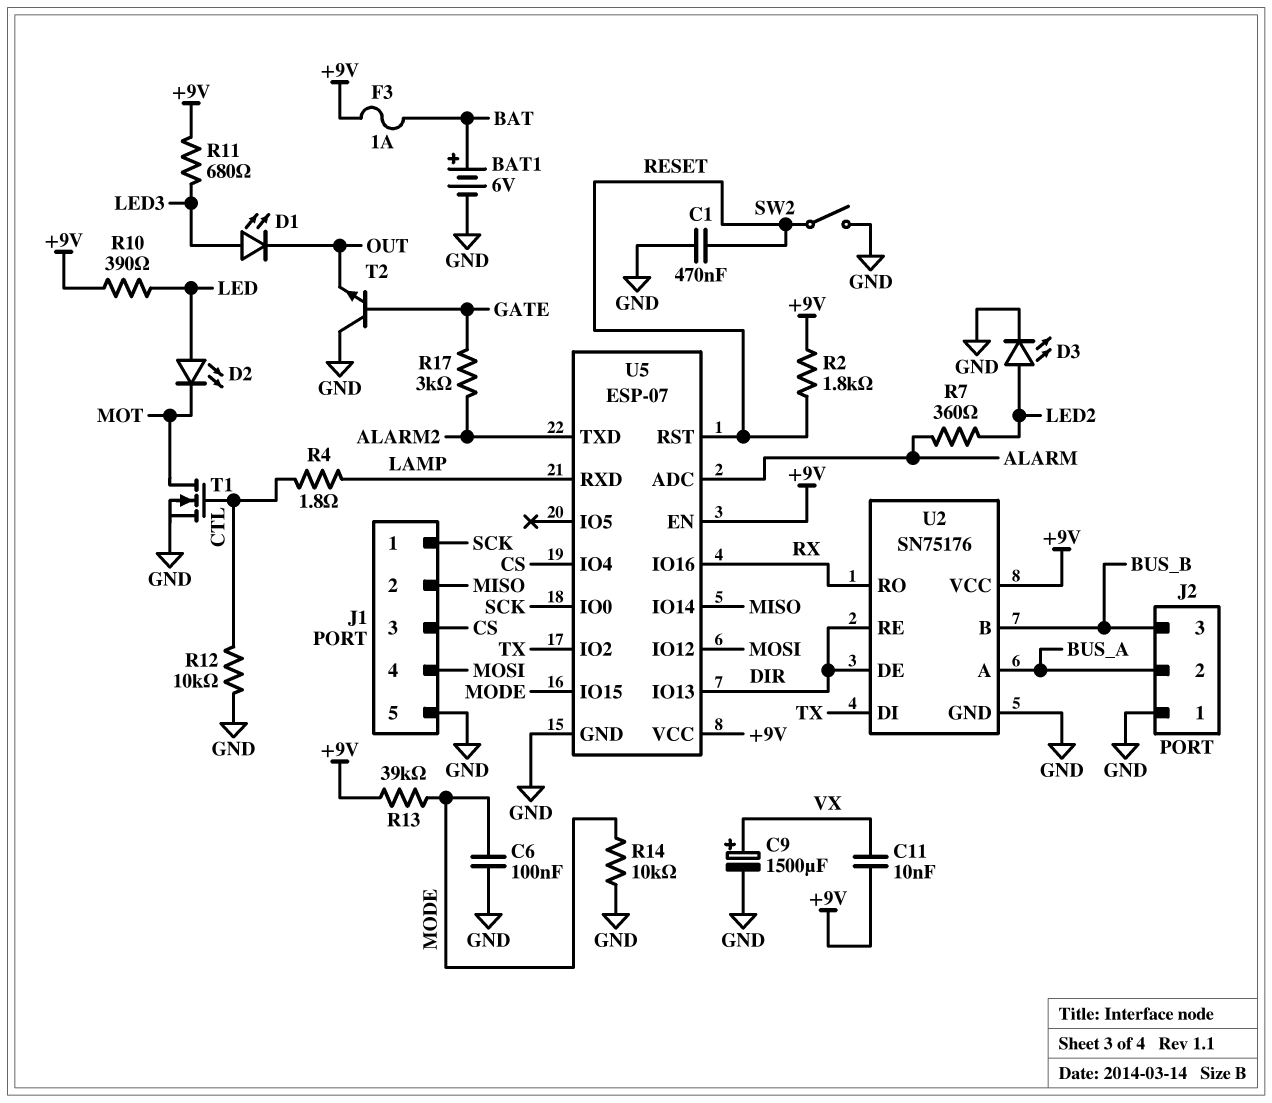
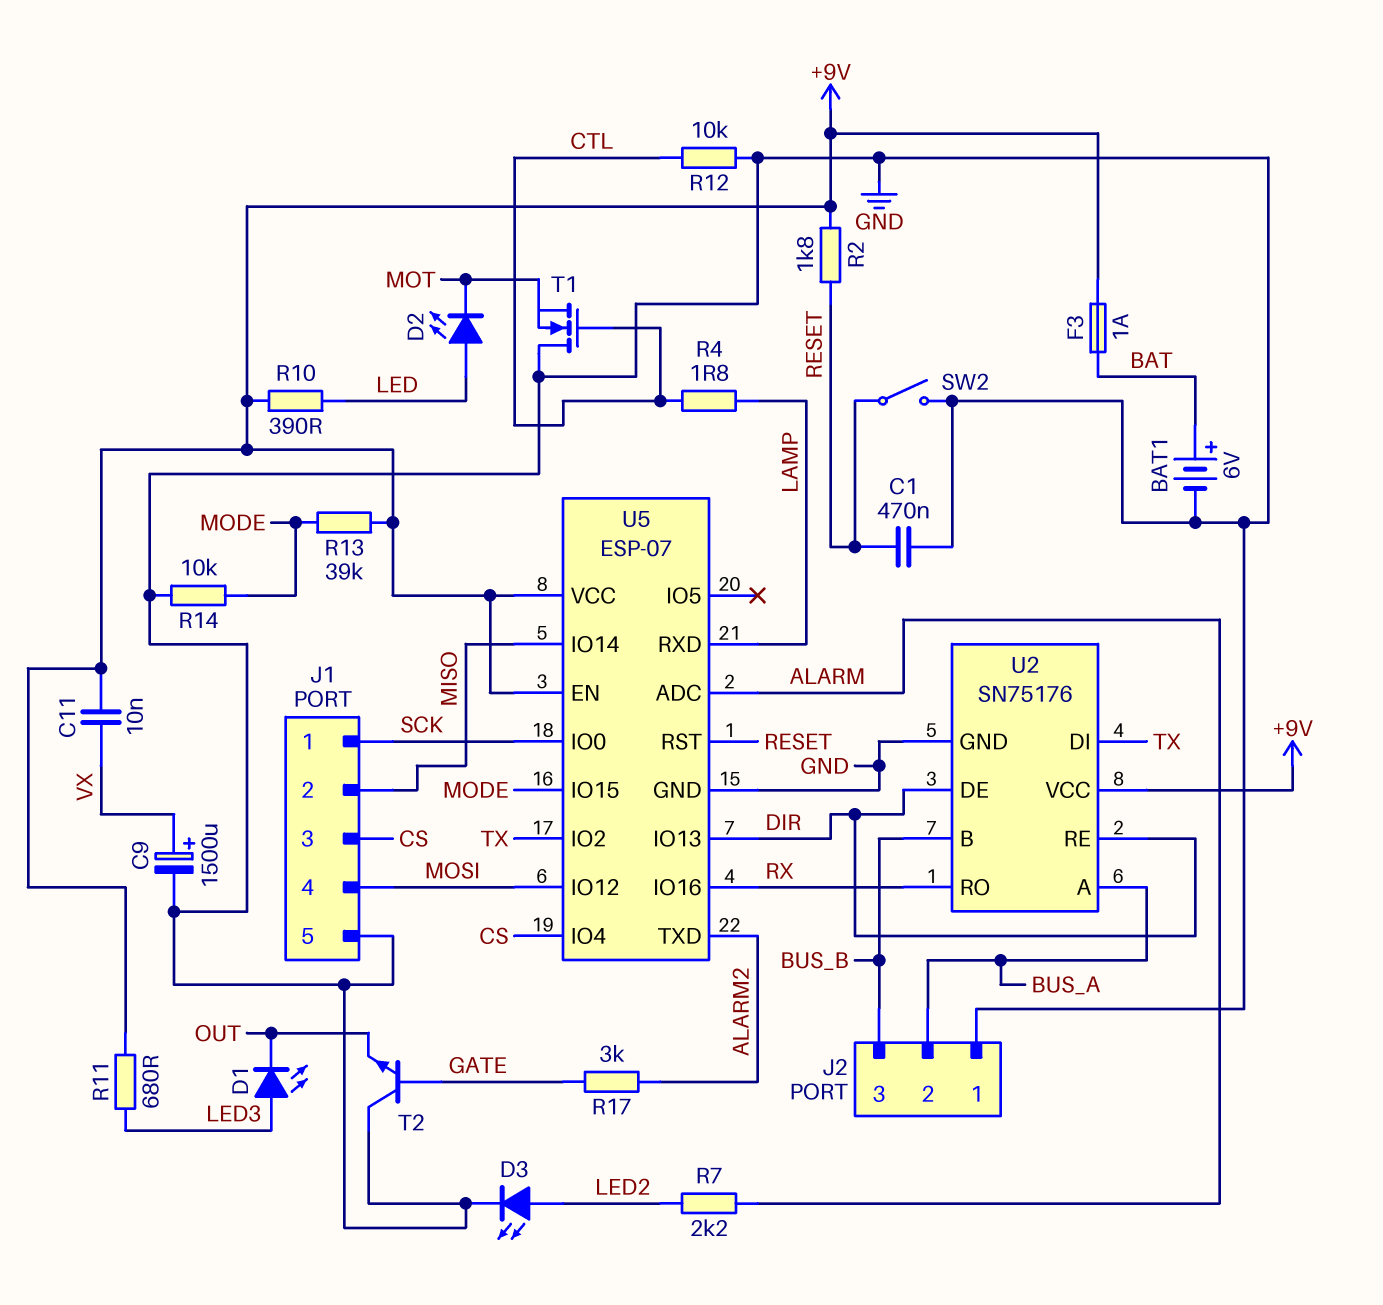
C6: 100nF (GND, MODE) -> none
R7: 360 (ALARM, LED2) -> 2.2k (ALARM, LED2)
T1: NMOS (G CTL, D MOT, S GND) -> NMOS (G CTL, D GND, S MOT)

